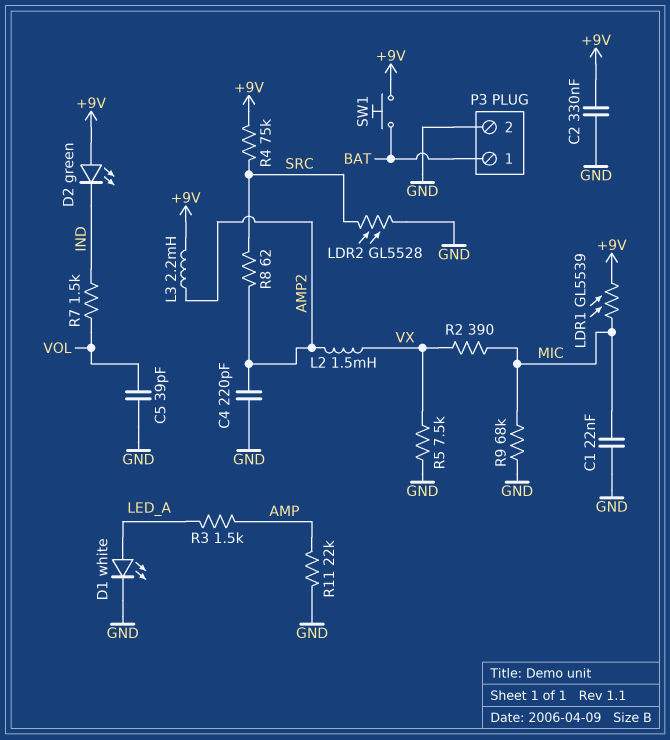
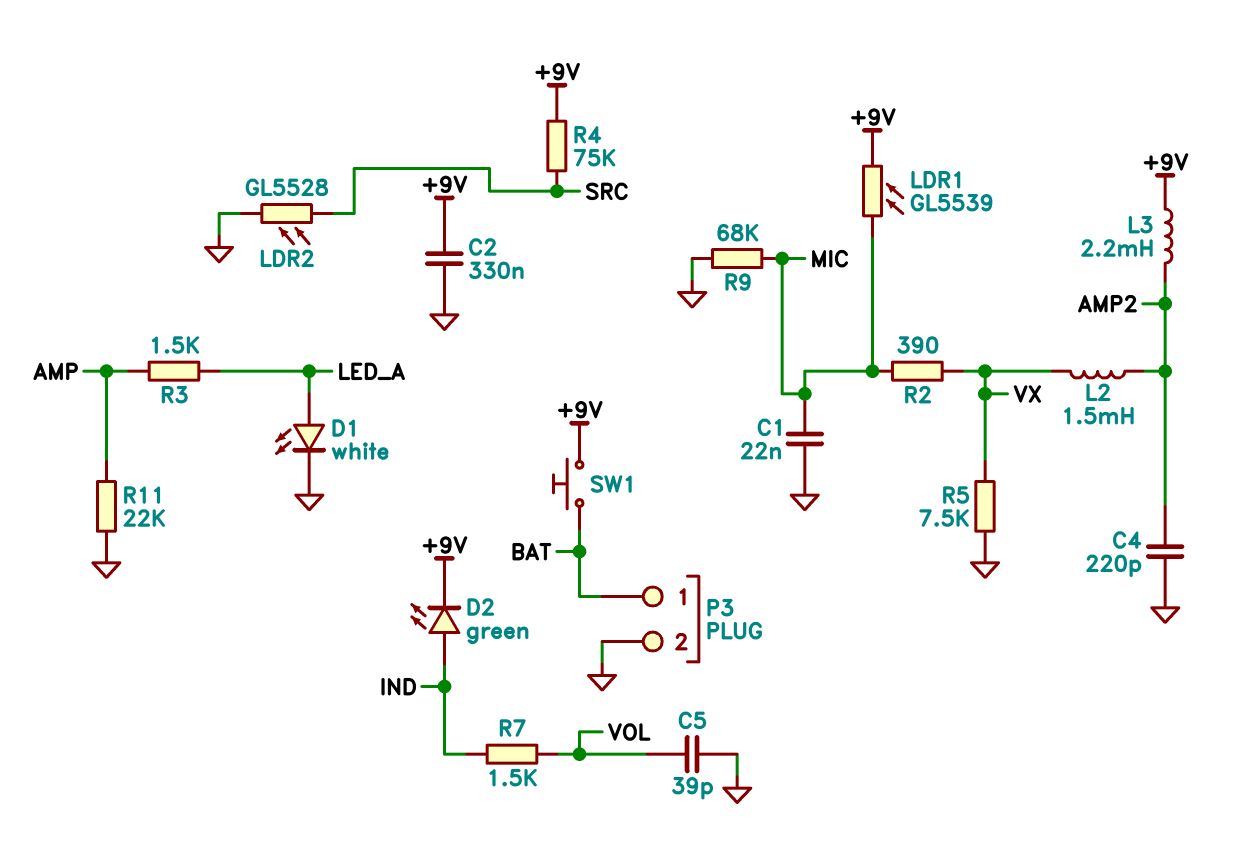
D2: LED green (A +9V, K IND) -> LED green (A IND, K +9V)
R8: 62 (AMP2, SRC) -> none

